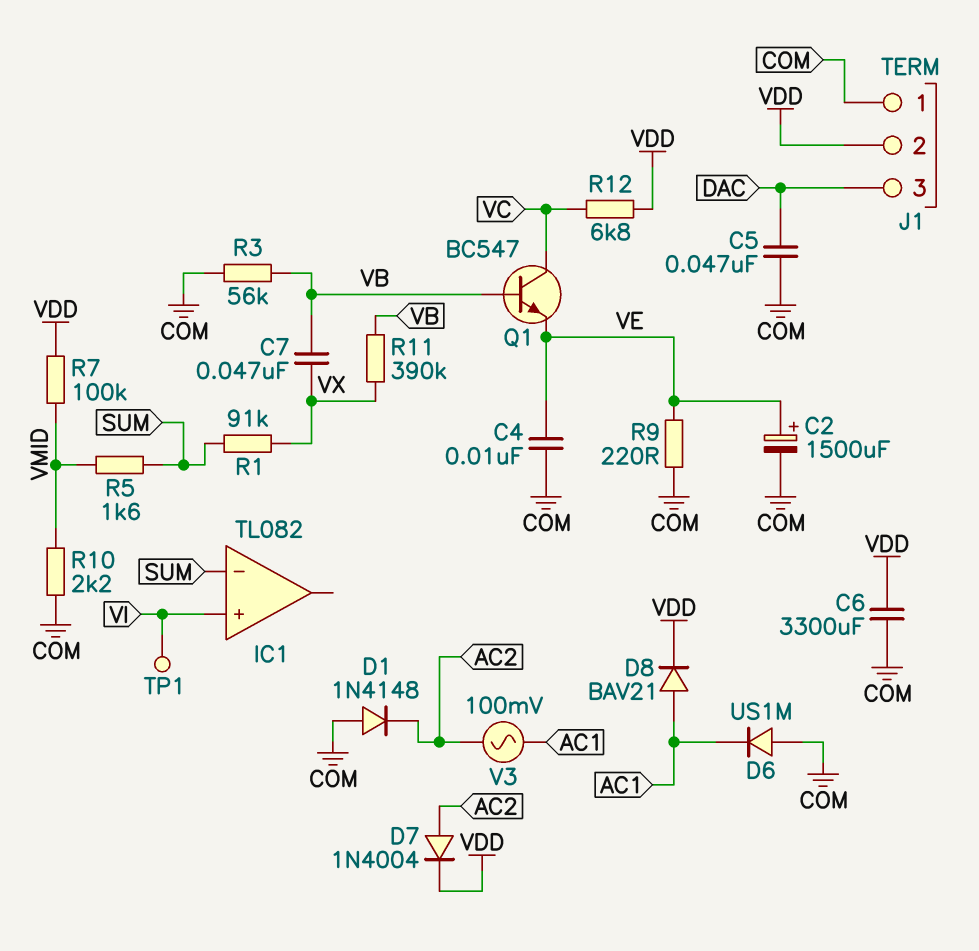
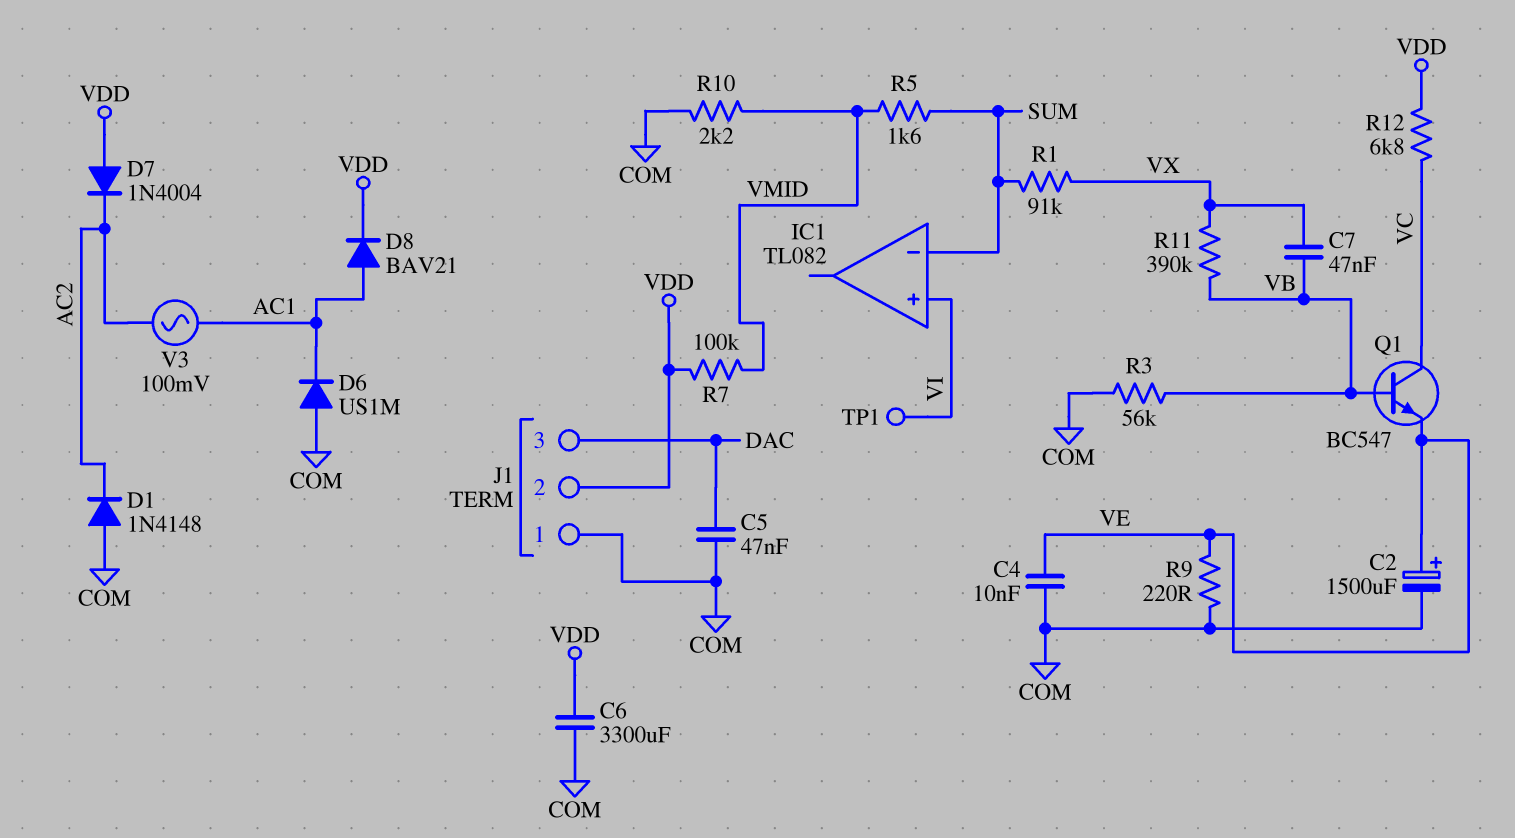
D7: diode 1N4004 (A AC2, K VDD) -> diode 1N4004 (A VDD, K AC2)

